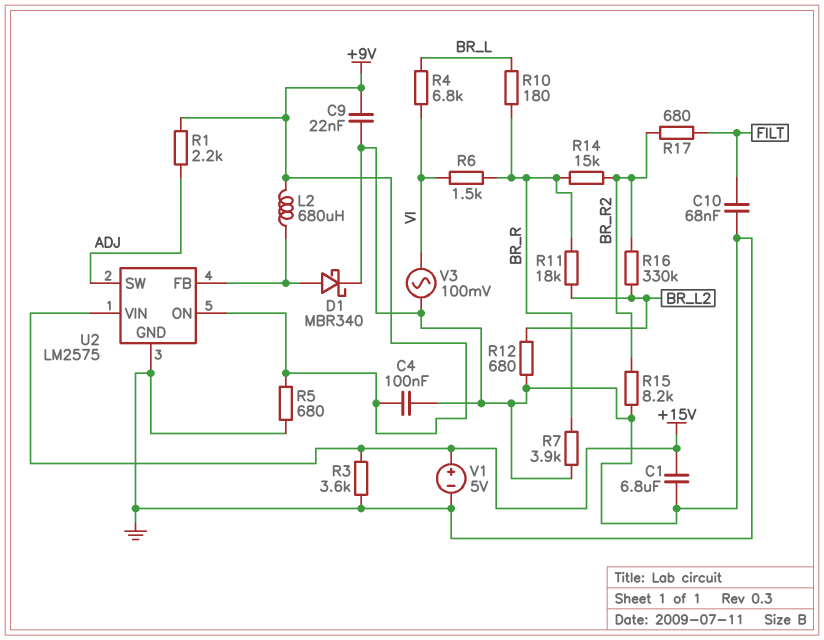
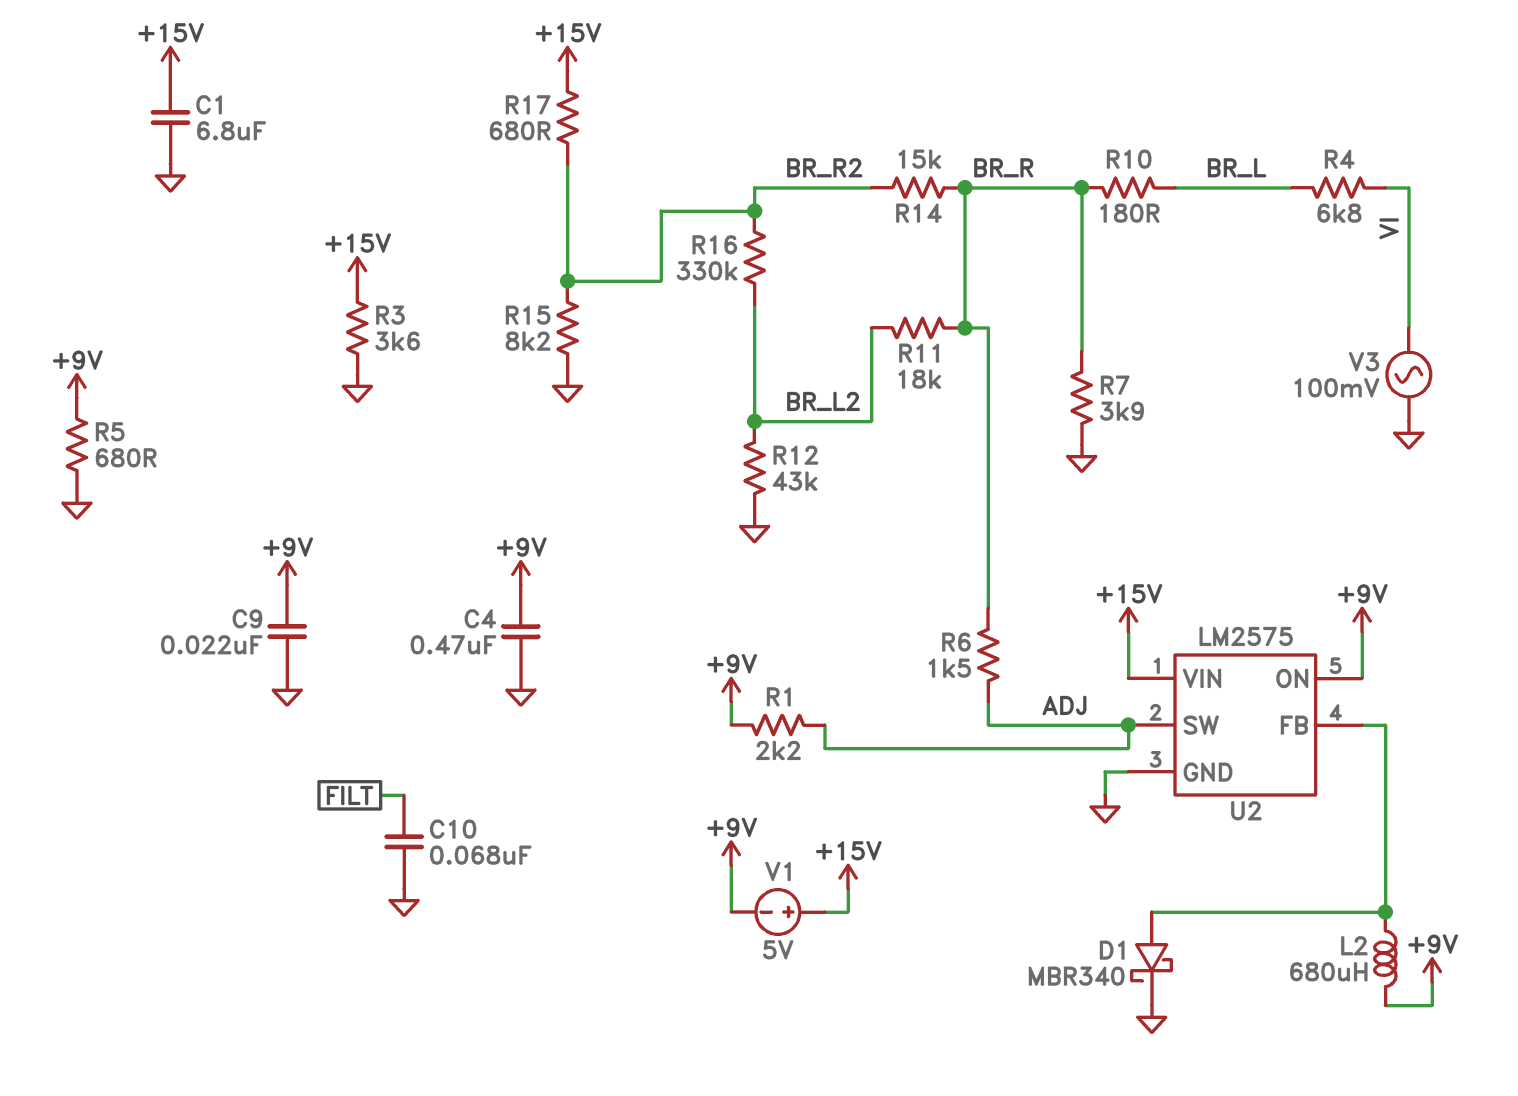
C4: 100nF (+9V, GND) -> 470nF (+9V, GND)
R6: 1.5k (BR_R, VI) -> 1.5k (ADJ, BR_R)
R12: 680 (BR_L2, GND) -> 43k (BR_L2, GND)
R17: 680 (BR_R2, FILT) -> 680 (+15V, BR_R2)
V1: 5V (plus +15V, minus GND) -> 5V (plus +15V, minus +9V)

